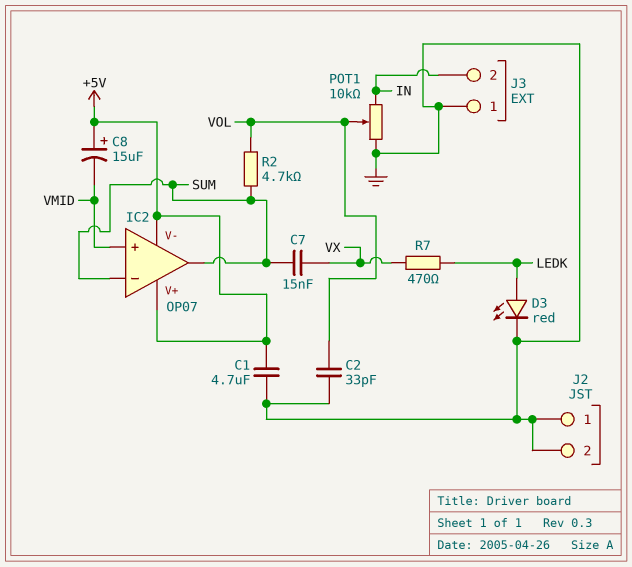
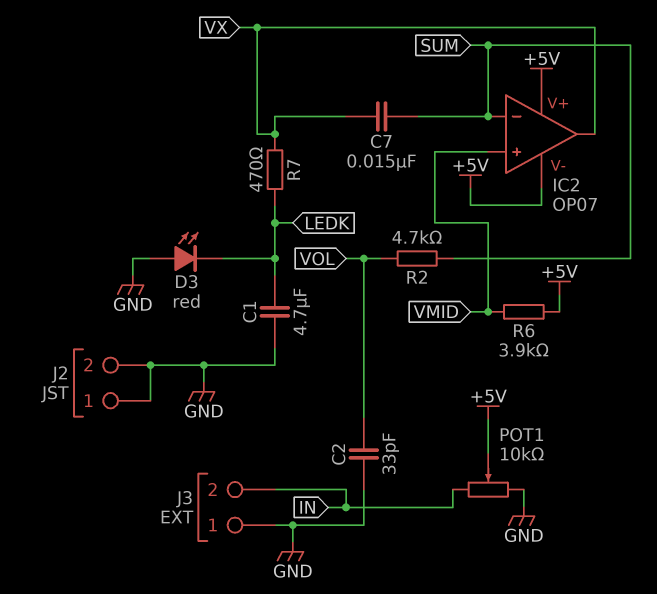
C1: 4.7uF (+5V, GND) -> 4.7uF (GND, LEDK)
C8: 15uF (plus +5V, minus VMID) -> none
D3: LED red (A LEDK, K GND) -> LED red (A GND, K LEDK)
IC2 pin out: SUM -> VX
POT1: 10k (GND, IN, wiper VOL) -> 10k (GND, IN, wiper +5V)
R6: none -> 3.9k (+5V, VMID)

